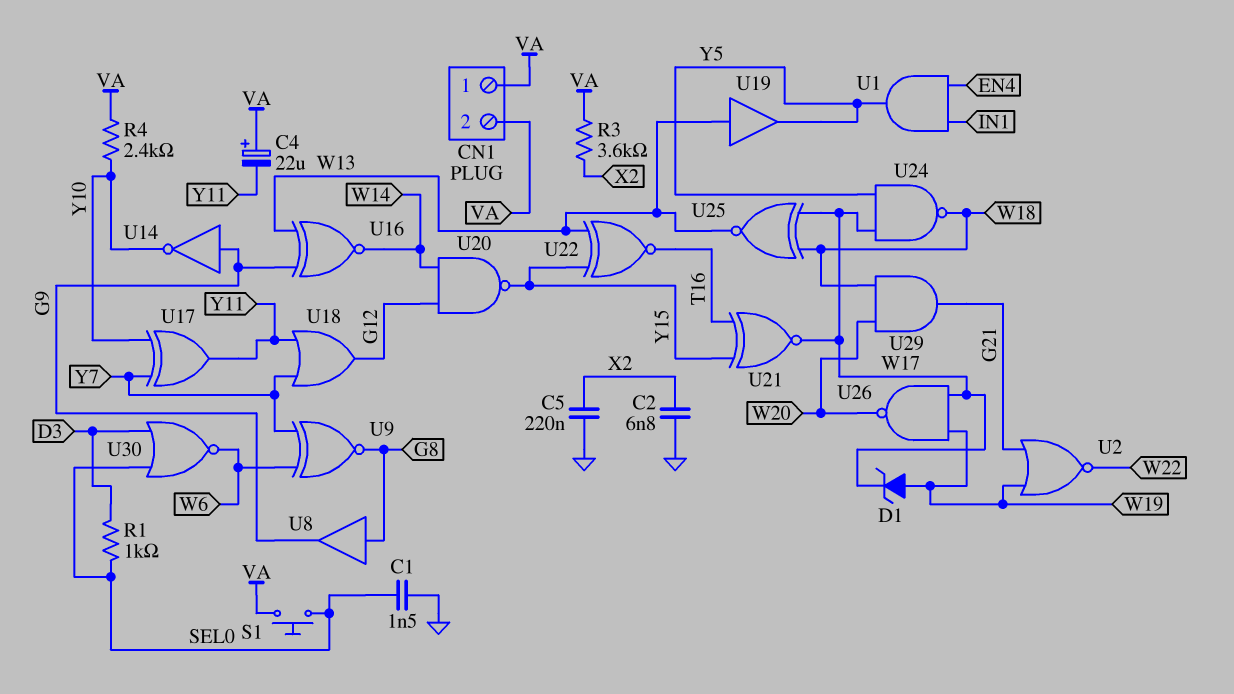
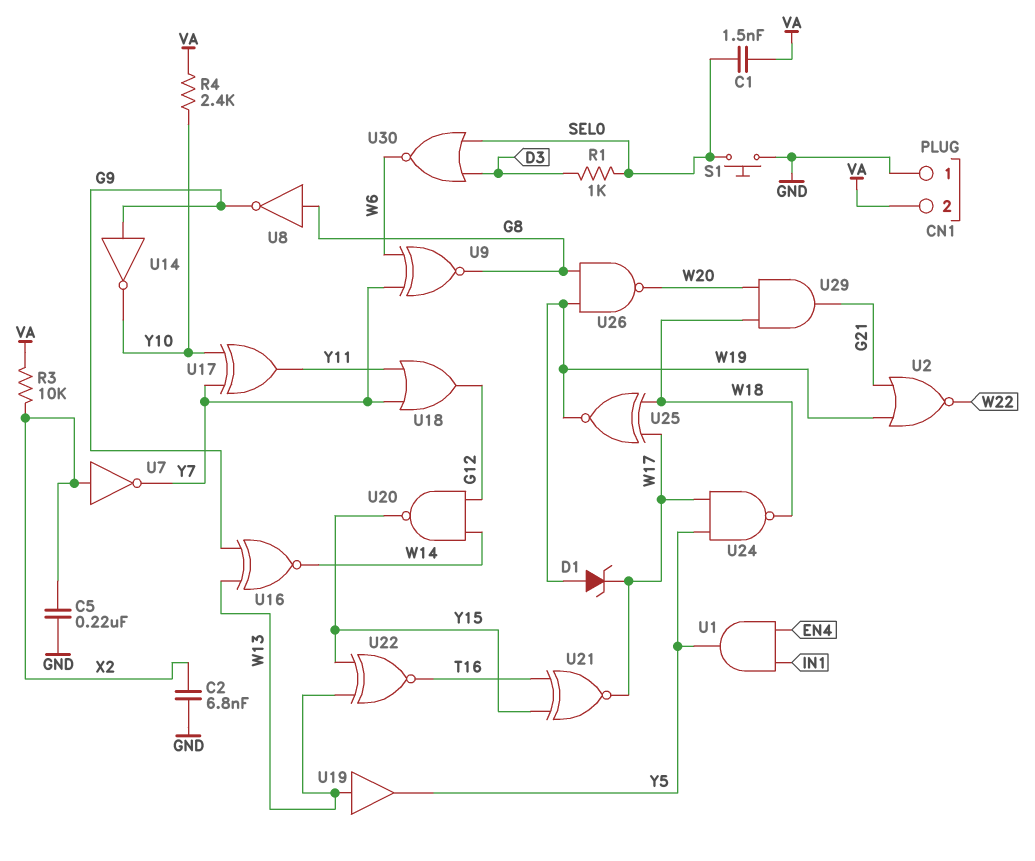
C1: 1.5nF (GND, SEL0) -> 1.5nF (SEL0, VA)
C4: 22uF (plus VA, minus Y11) -> none
CN1 pin 1: VA -> GND
R3: 3.6k (VA, X2) -> 10k (VA, X2)
S1: button (SEL0, VA) -> button (GND, SEL0)
U7: none -> NOT (in X2, out Y7)
U8: buffer (in G8, out G9) -> NOT (in G8, out G9)
U25: XNOR (in W17, in W18, out W13) -> XNOR (in W17, in W18, out W19)
U26: NAND (in W17, in W19, out W20) -> NAND (in G8, in W19, out W20)

